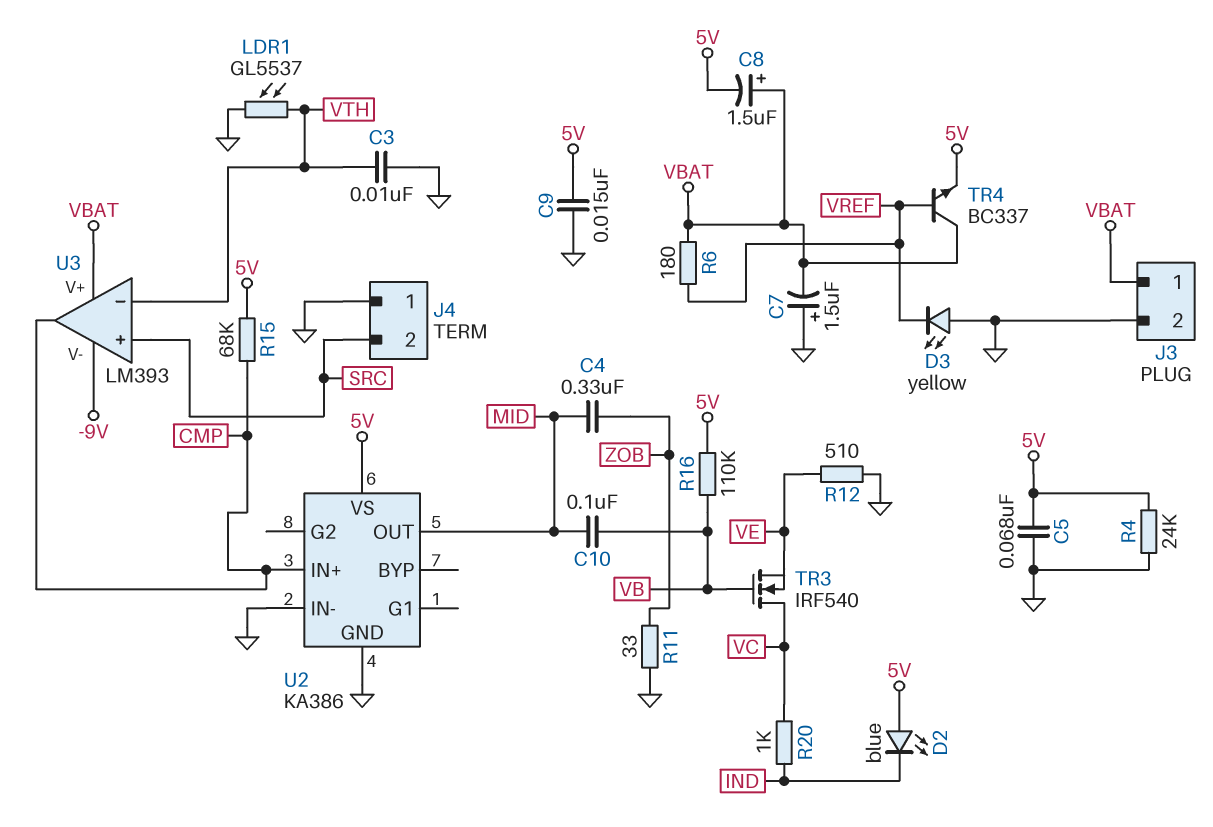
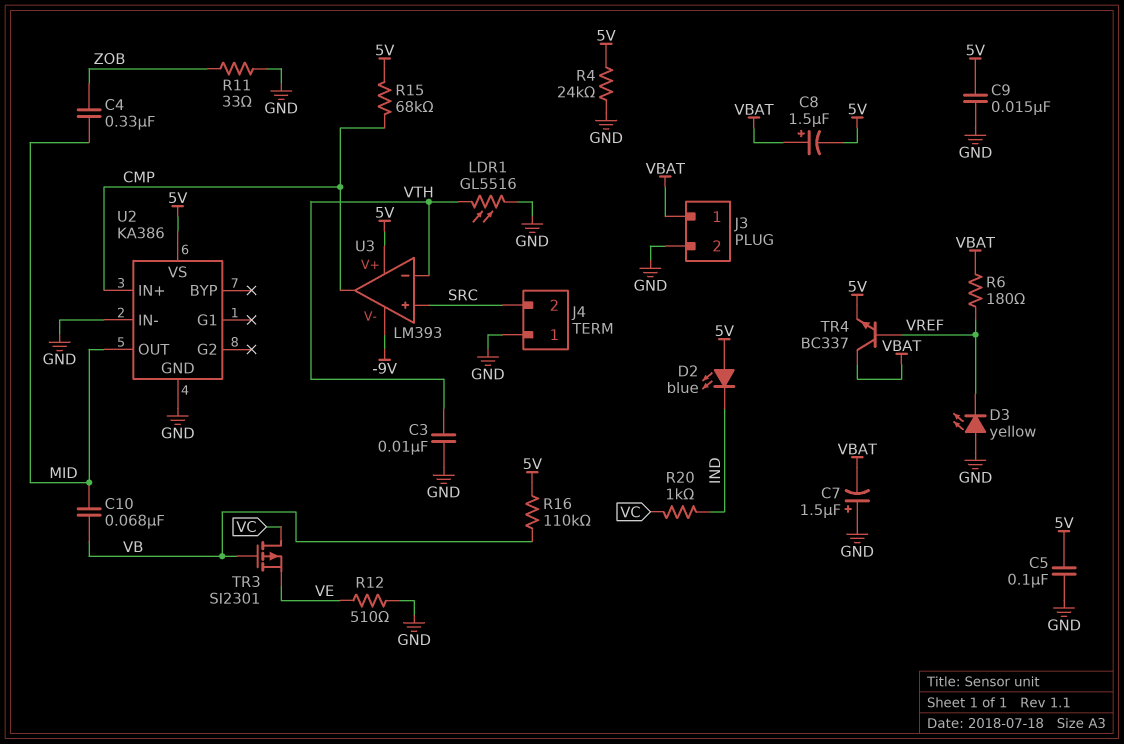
C5: 68nF (5V, GND) -> 100nF (5V, GND)
C10: 100nF (MID, VB) -> 68nF (MID, VB)
LDR1: GL5537 (GND, VTH) -> GL5516 (GND, VTH)
TR3: NMOS IRF540 (G VB, D VC, S VE) -> PMOS SI2301 (G VB, D VC, S VE)
U3 pin V+: VBAT -> 5V

